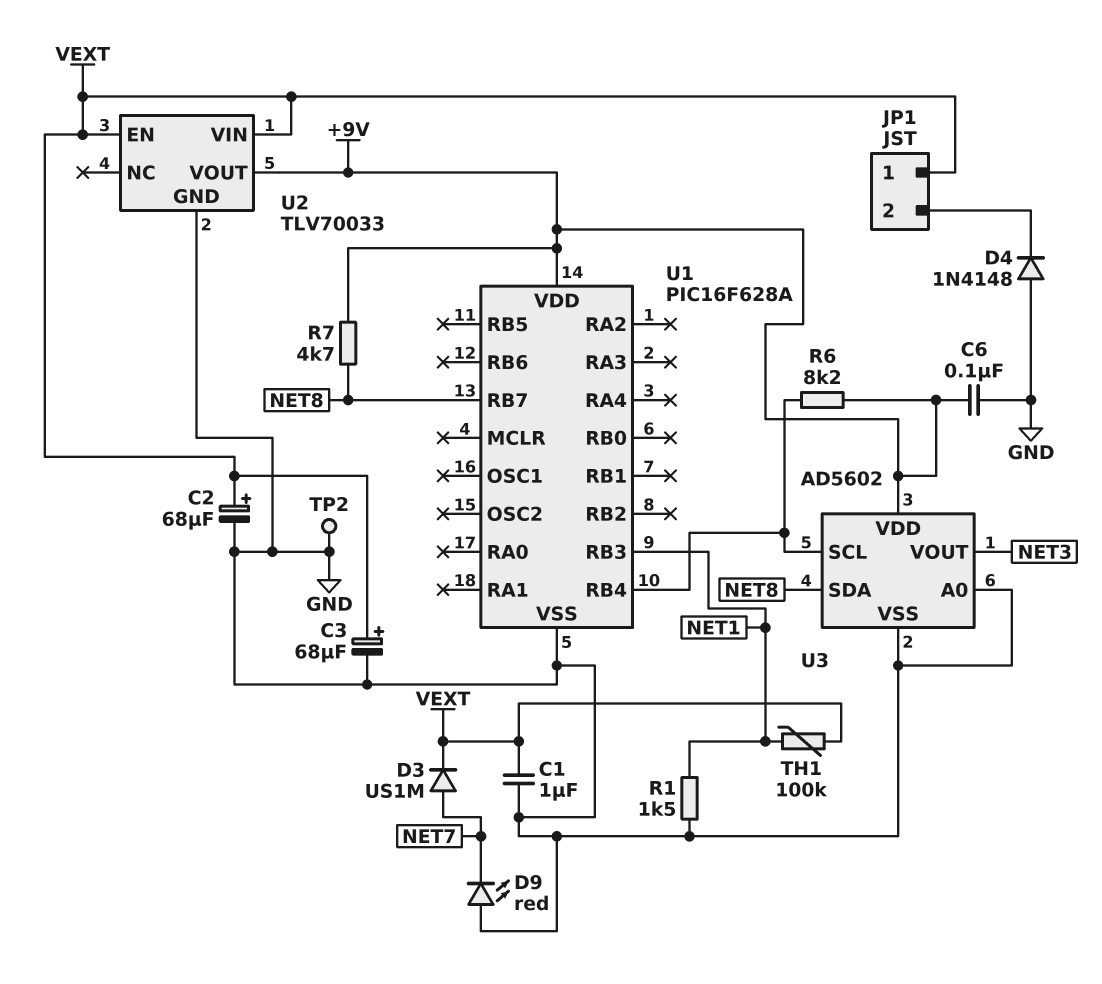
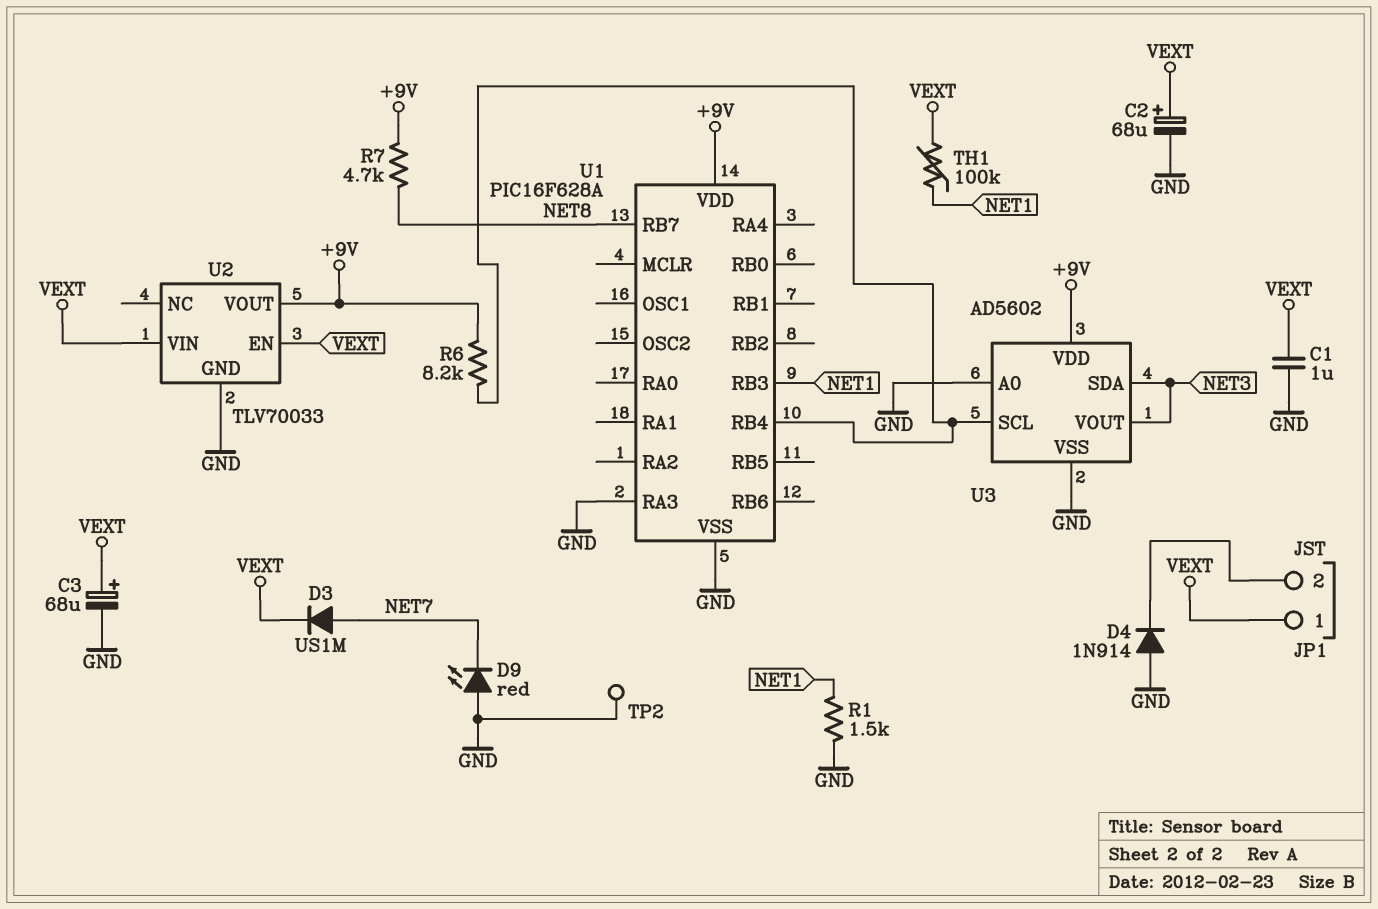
C6: 100nF (+9V, GND) -> none
D4: diode 1N4148 (A GND, K JP1/2) -> diode 1N914 (A GND, K JP1/2)
U1 pin RA3: none -> GND
U3 pin SDA: NET8 -> NET3

